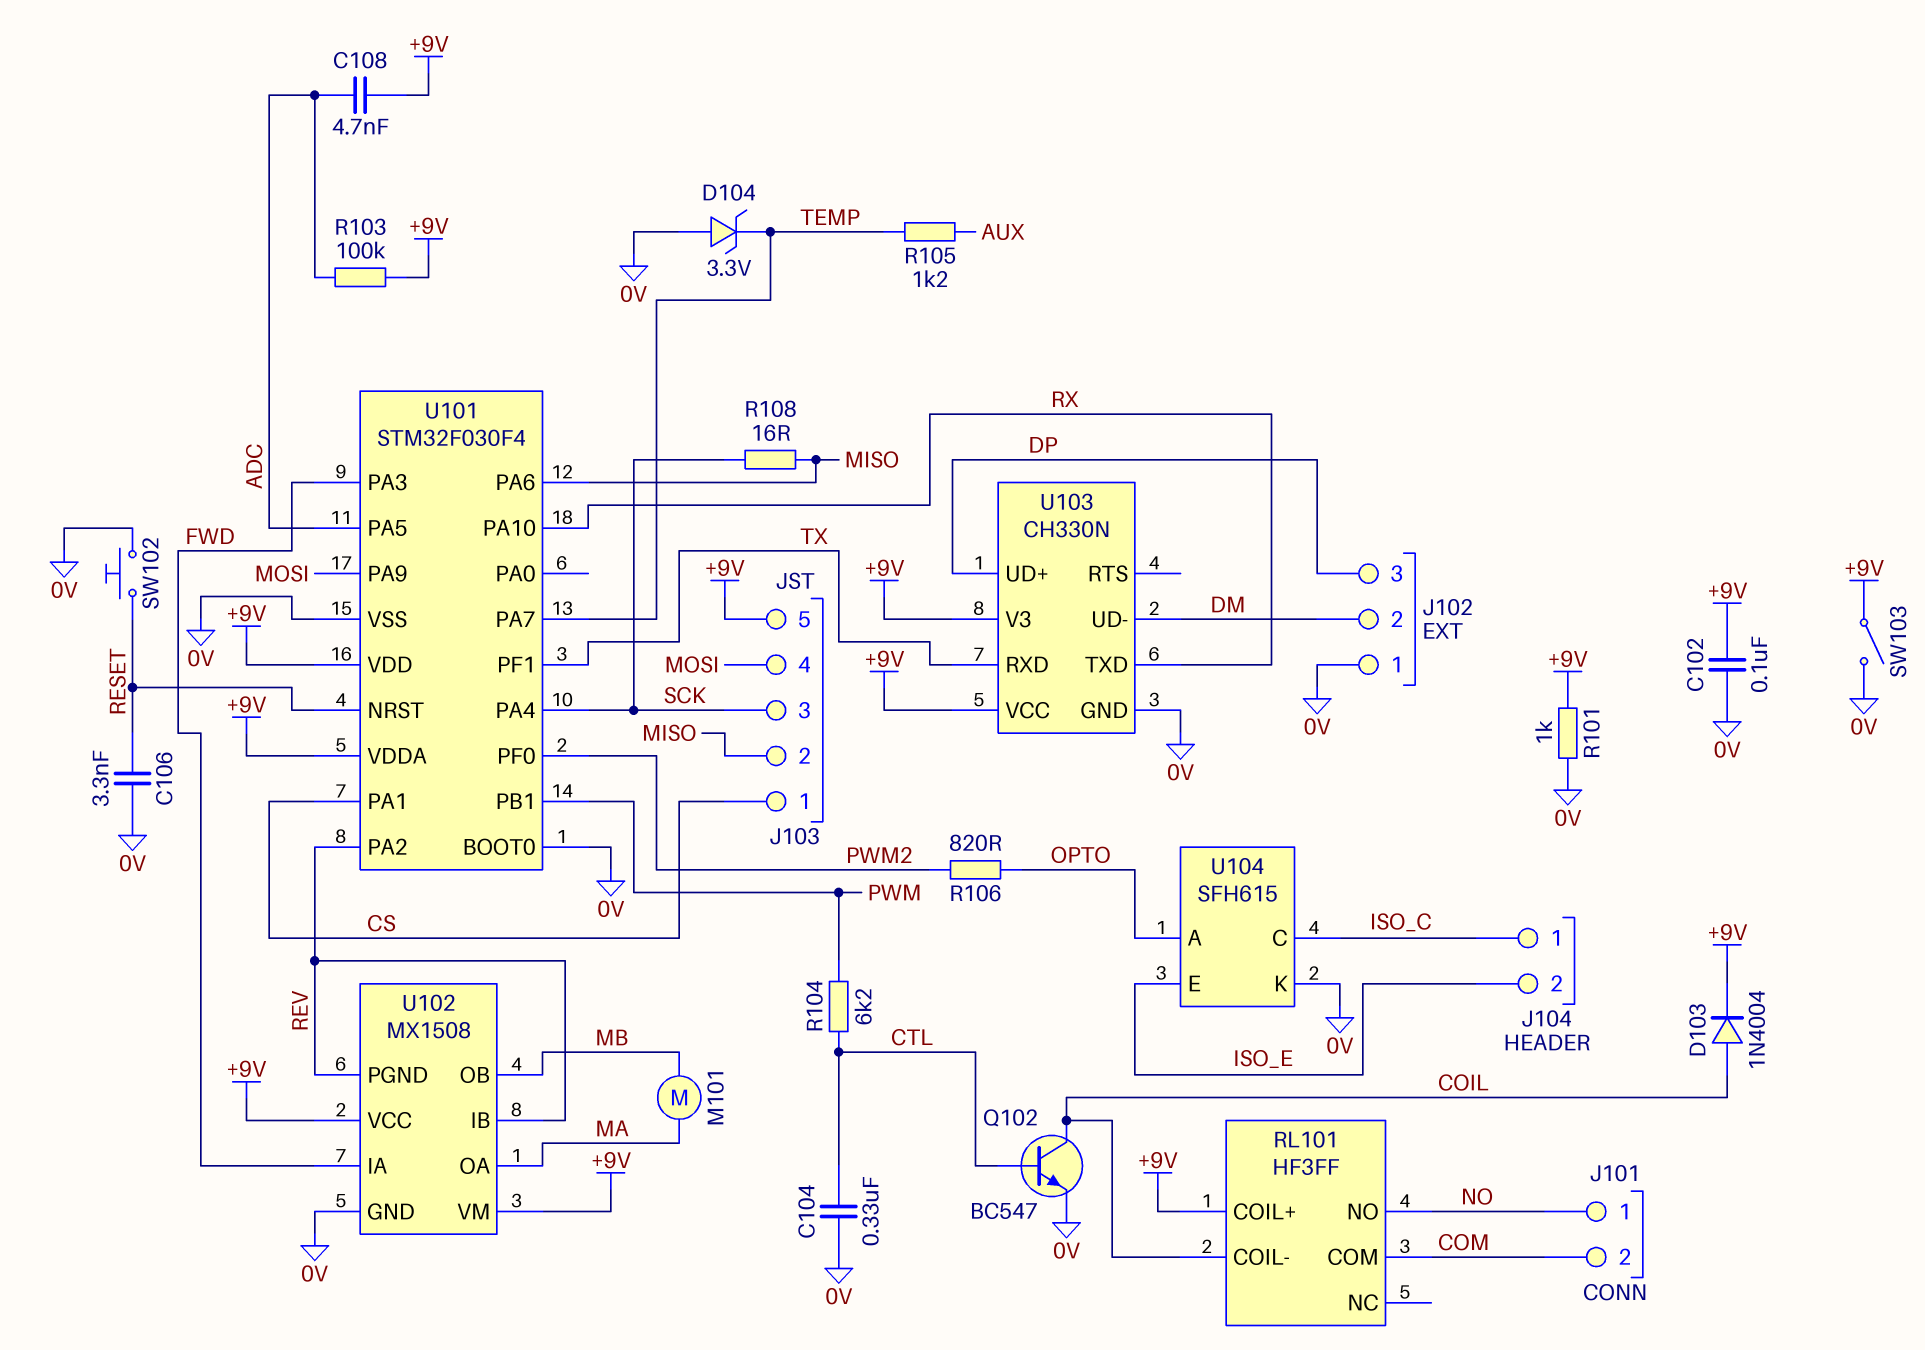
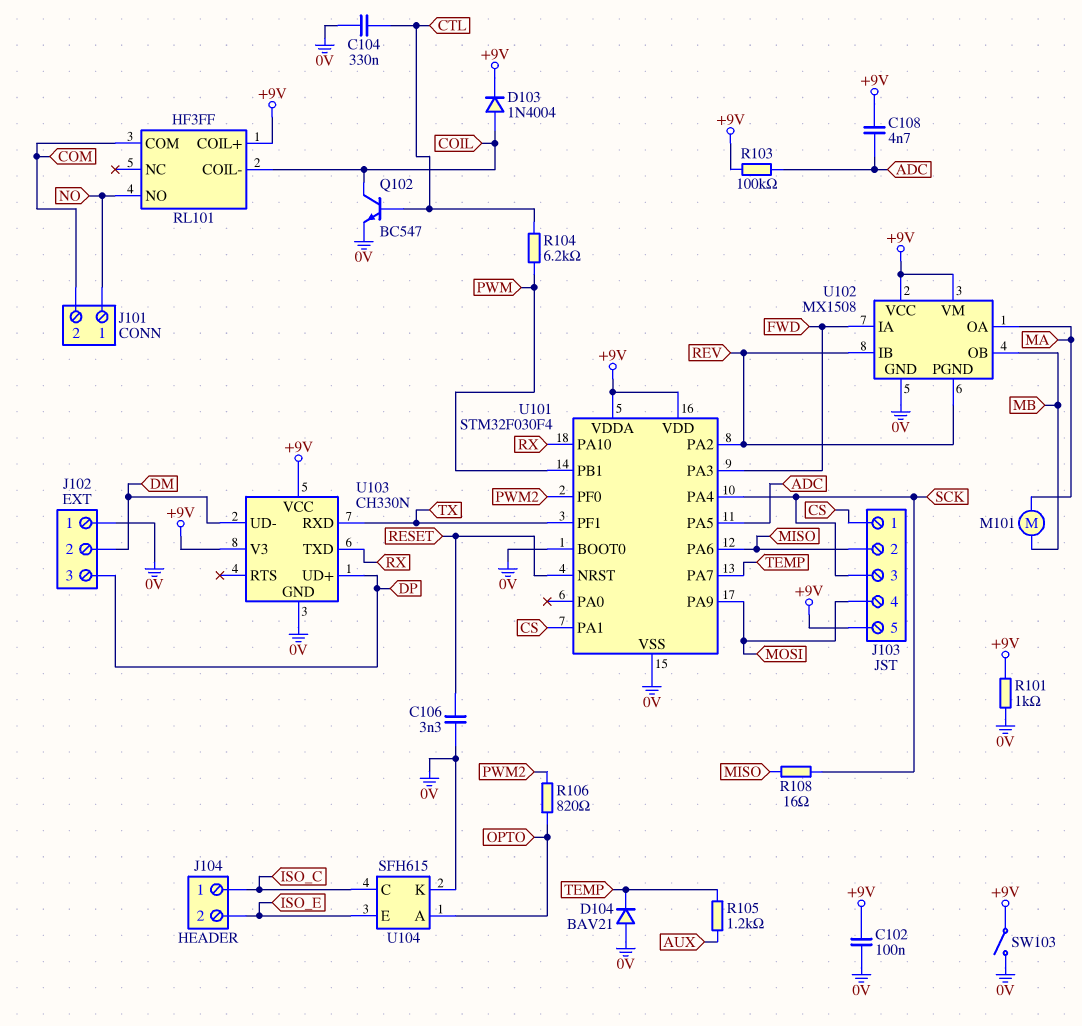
D104: zener 3.3V (A 0V, K TEMP) -> diode BAV21 (A 0V, K TEMP)
SW102: button (0V, RESET) -> none

